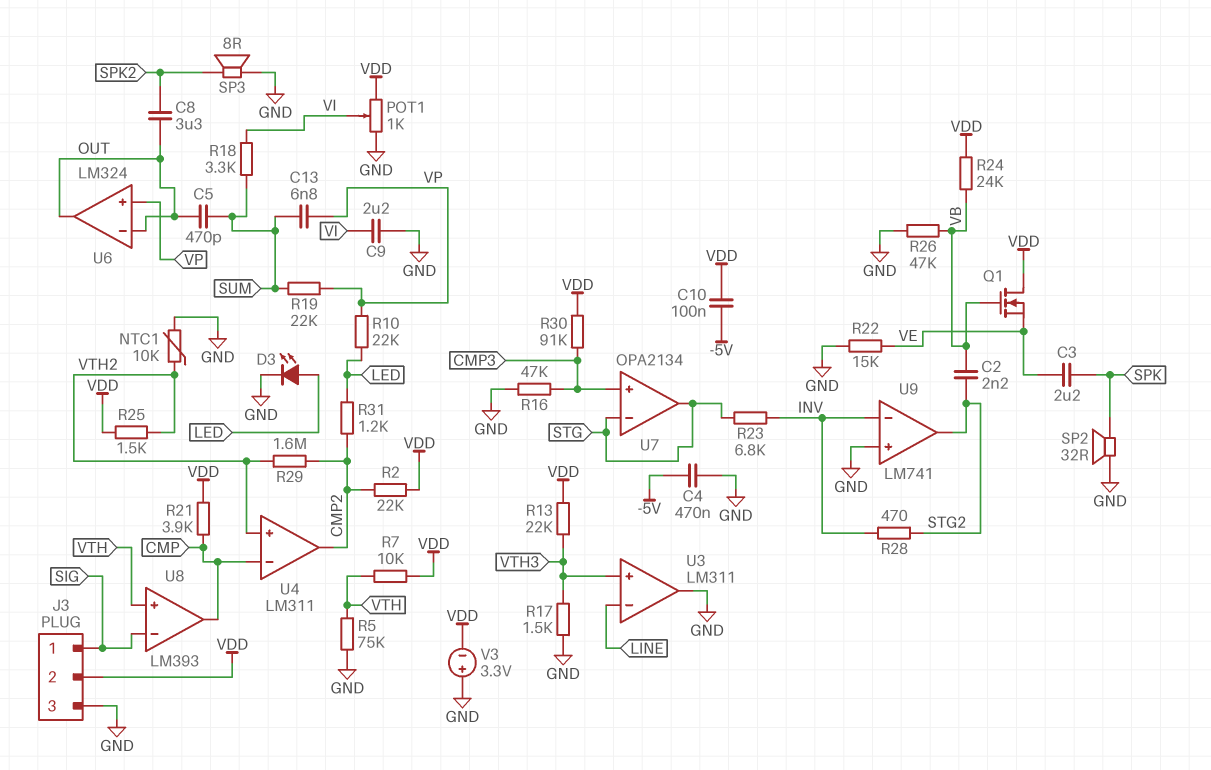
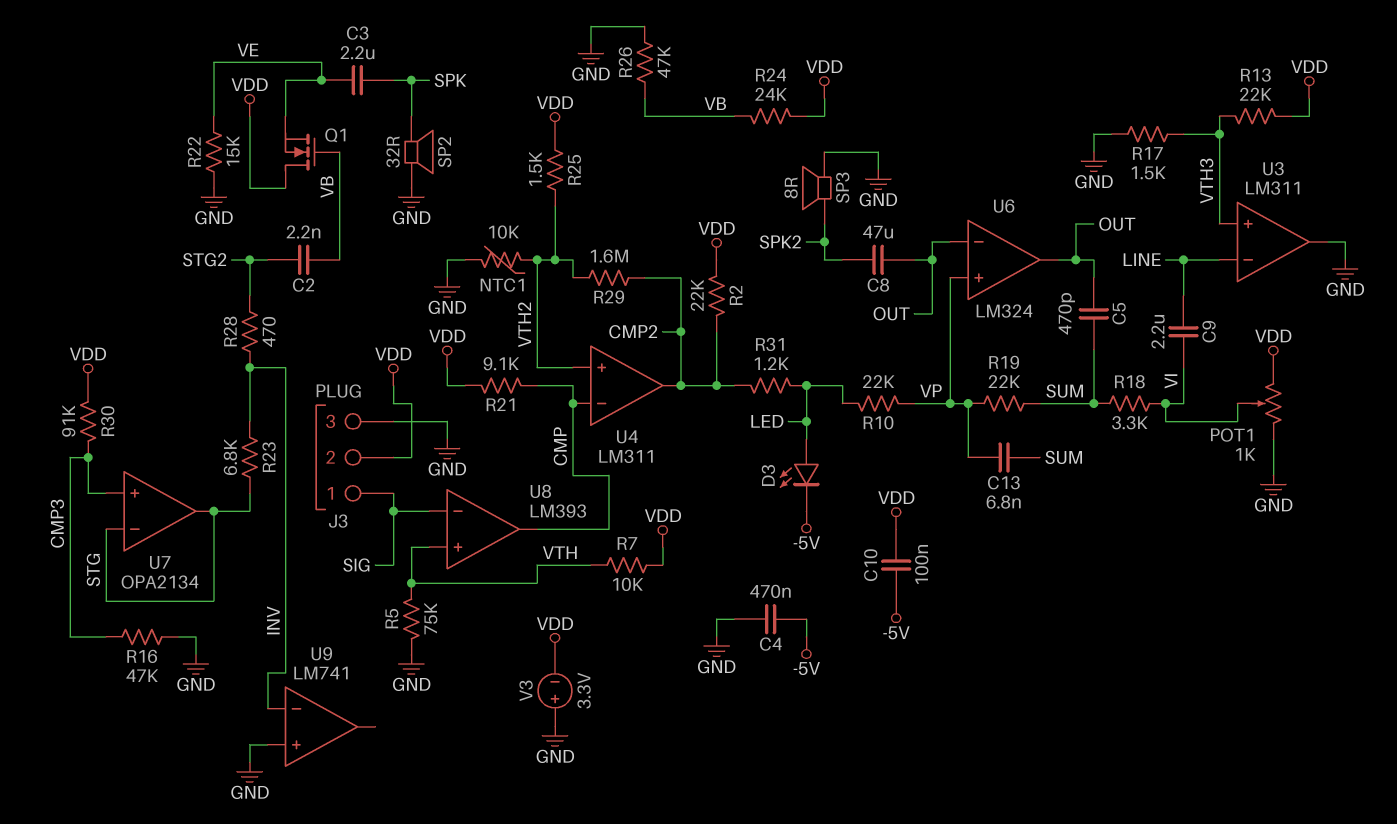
C8: 3.3uF (OUT, SPK2) -> 47uF (OUT, SPK2)
C9: 2.2uF (GND, VI) -> 2.2uF (LINE, VI)
D3: LED (A LED, K GND) -> LED (A LED, K -5V)
R21: 3.9k (CMP, VDD) -> 9.1k (CMP, VDD)
U9 pin out: STG2 -> none

